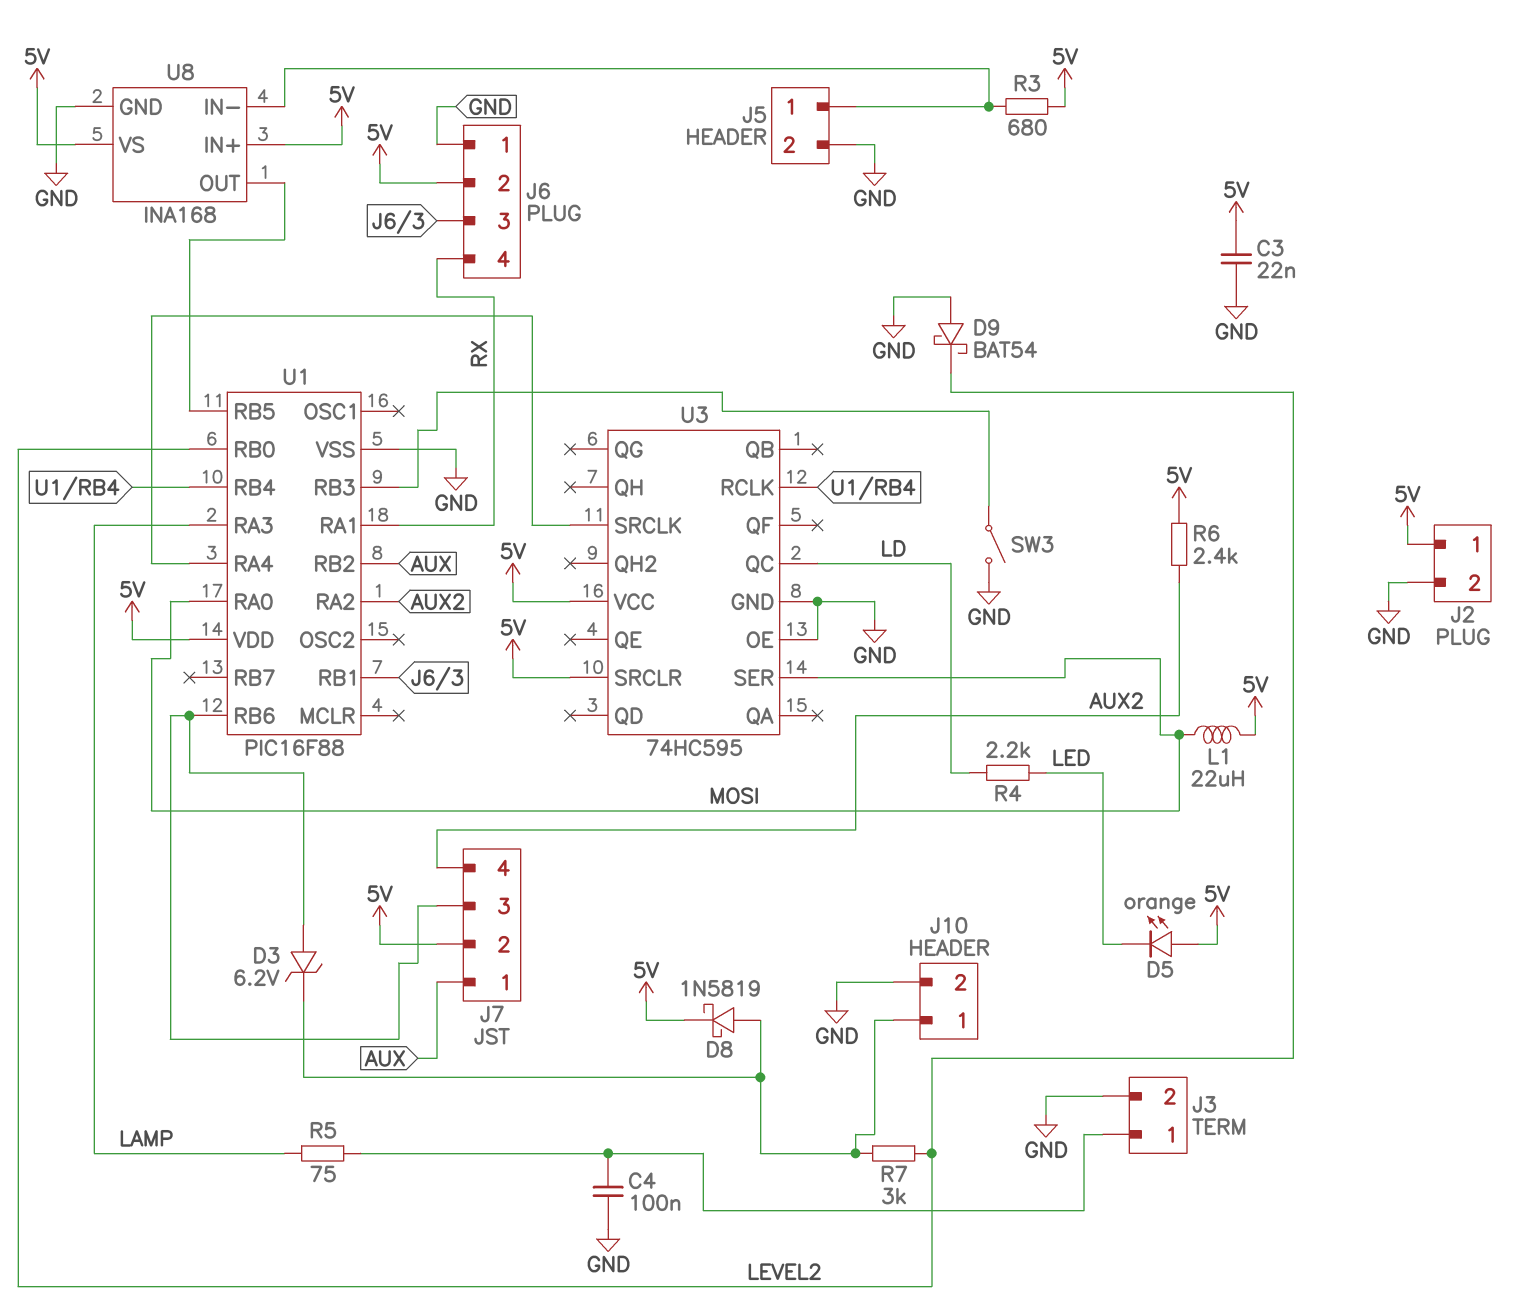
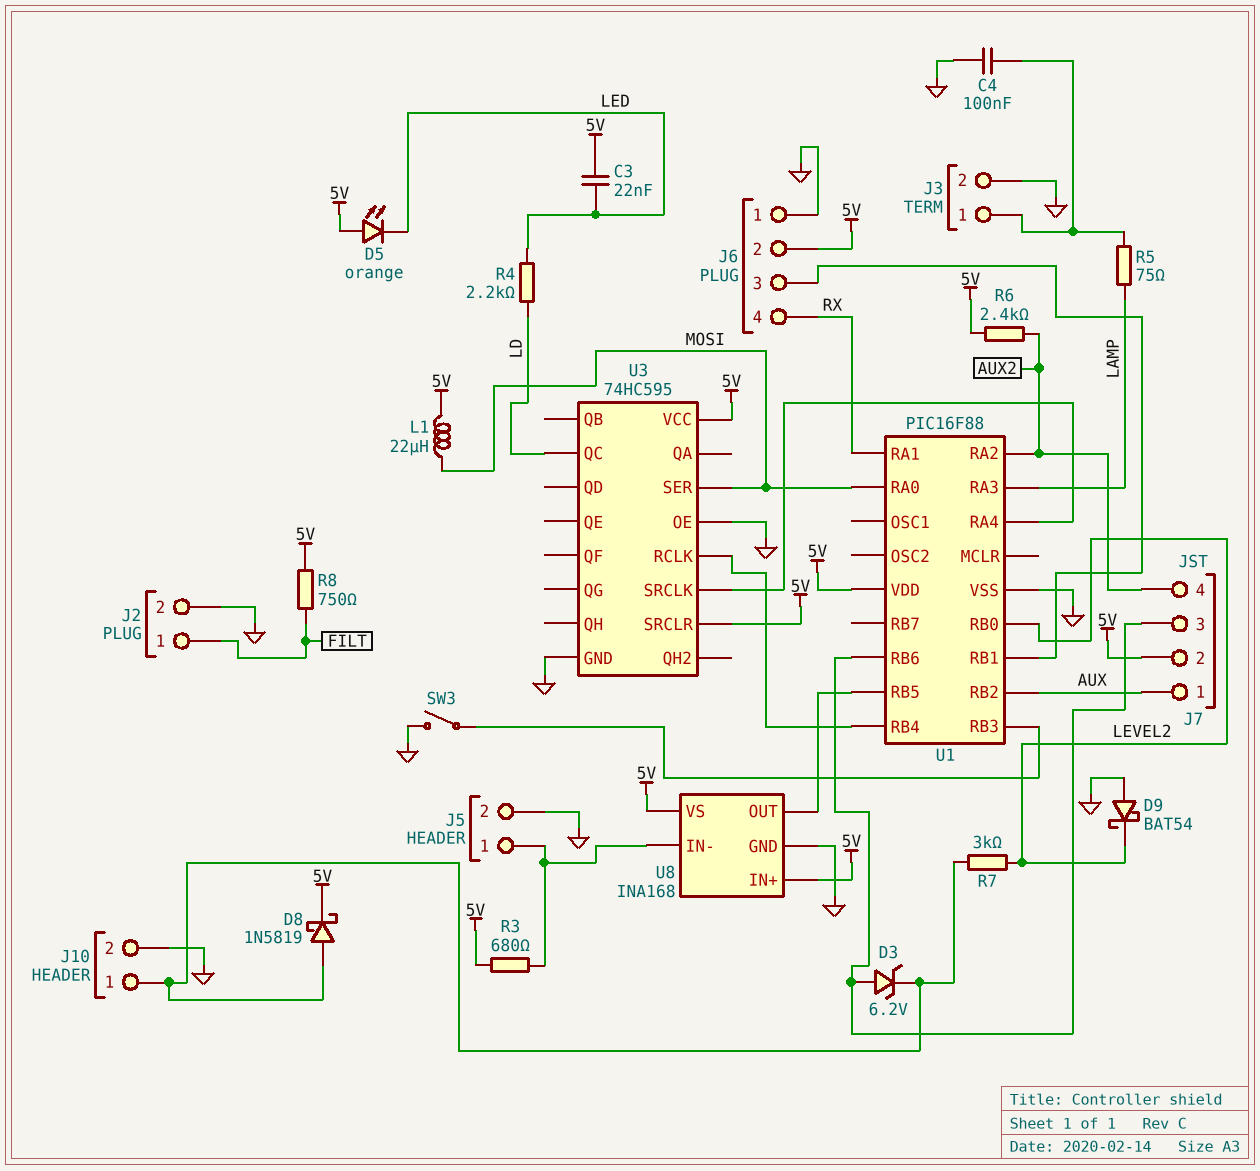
C3: 22nF (5V, GND) -> 22nF (5V, LED)
J2 pin 1: 5V -> FILT
R8: none -> 750 (5V, FILT)

